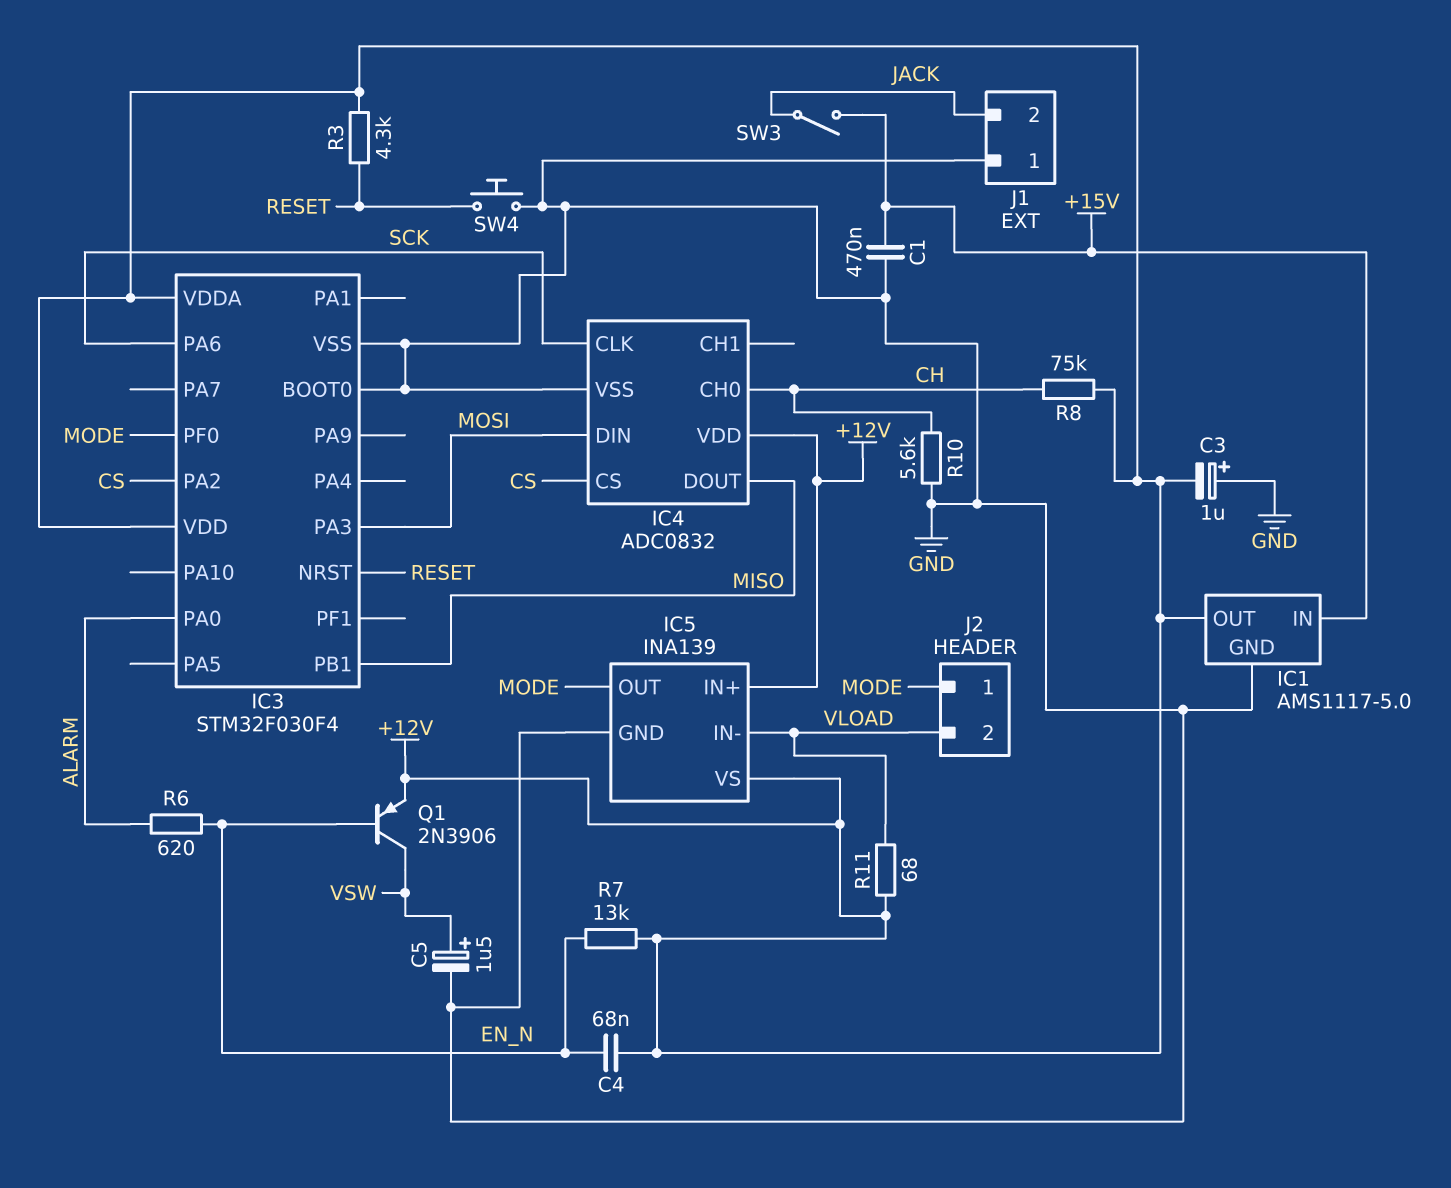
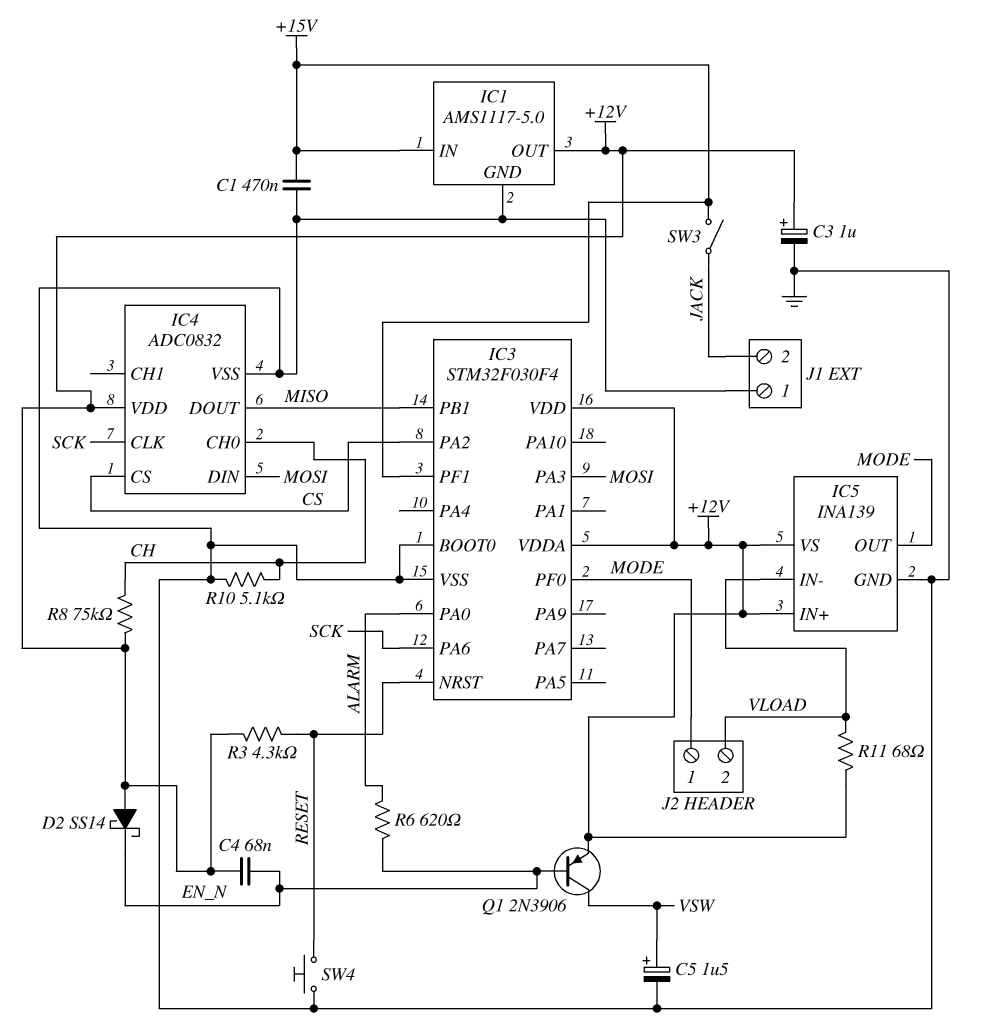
C3: 1uF (plus GND, minus +12V) -> 1uF (plus +12V, minus GND)
D2: none -> schottky SS14 (A +12V, K EN_N)
IC3 pin PF1: none -> +15V
R7: 13k (+12V, EN_N) -> none
R10: 5.6k (CH, GND) -> 5.1k (CH, GND)

